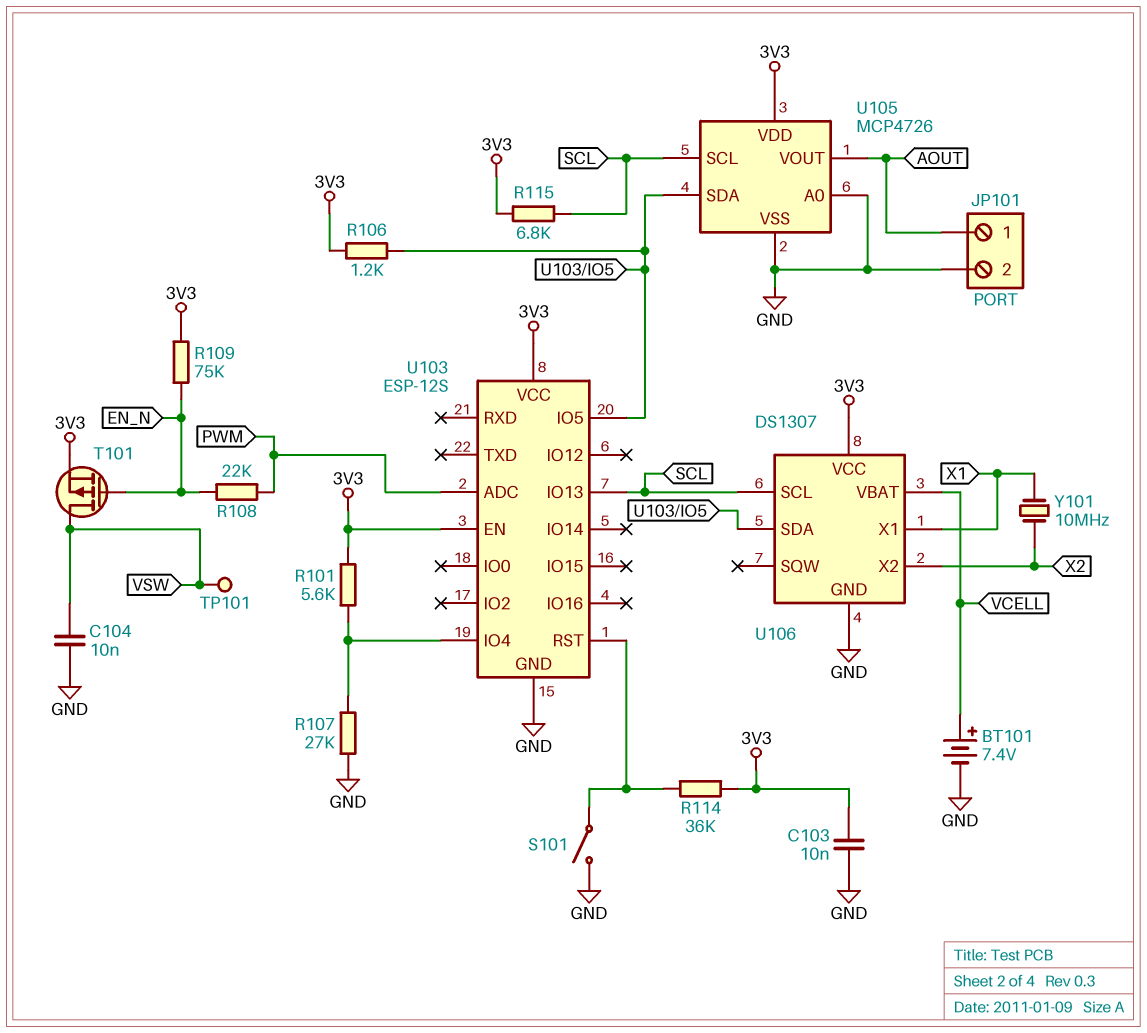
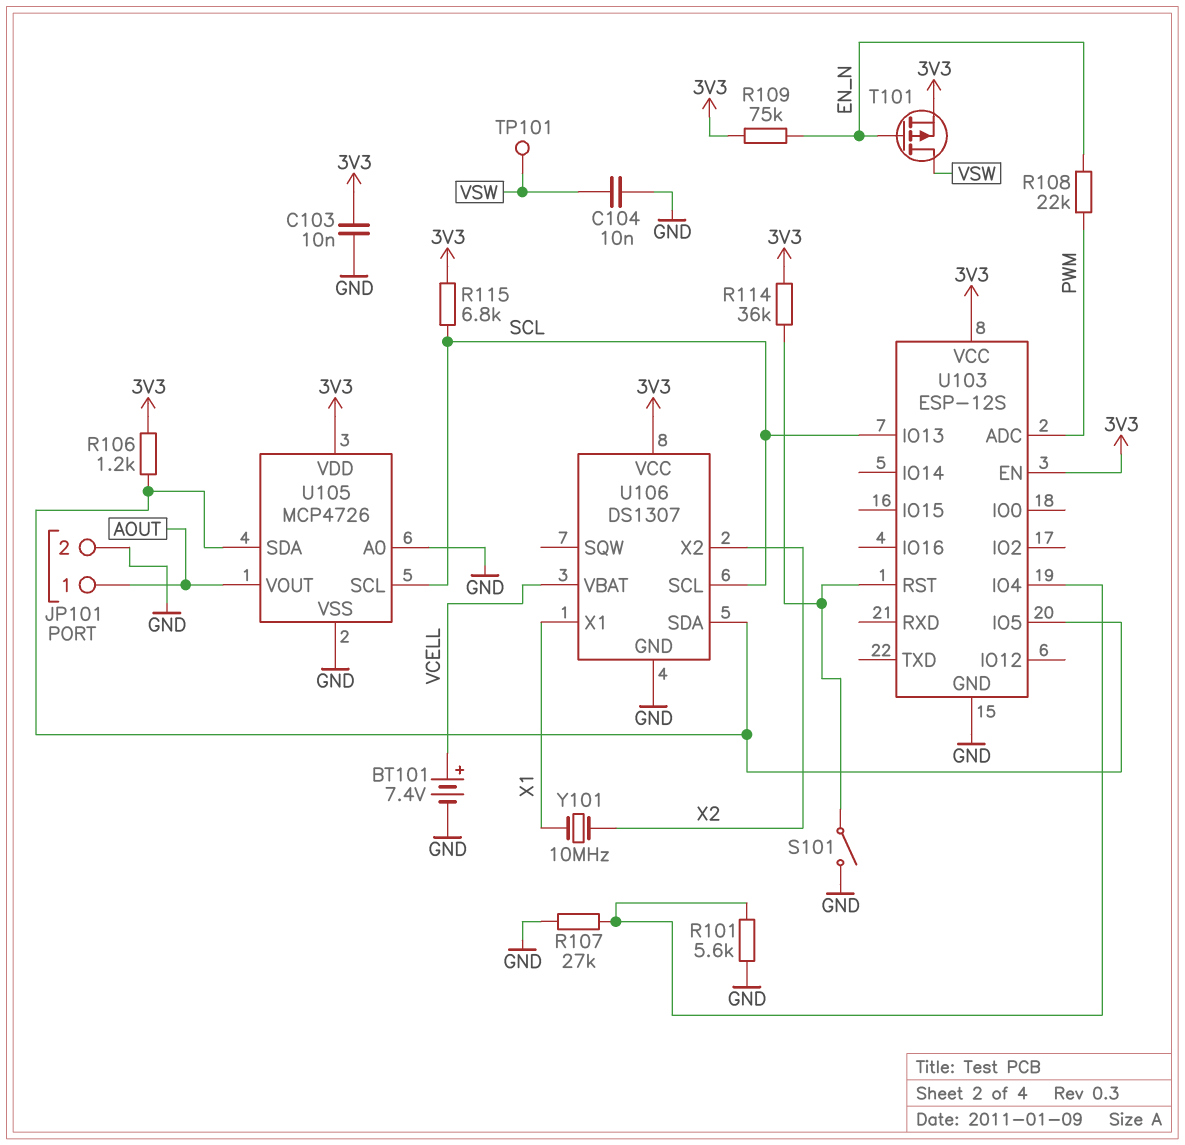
R101: 5.6k (3V3, U103/IO4) -> 5.6k (GND, U103/IO4)

